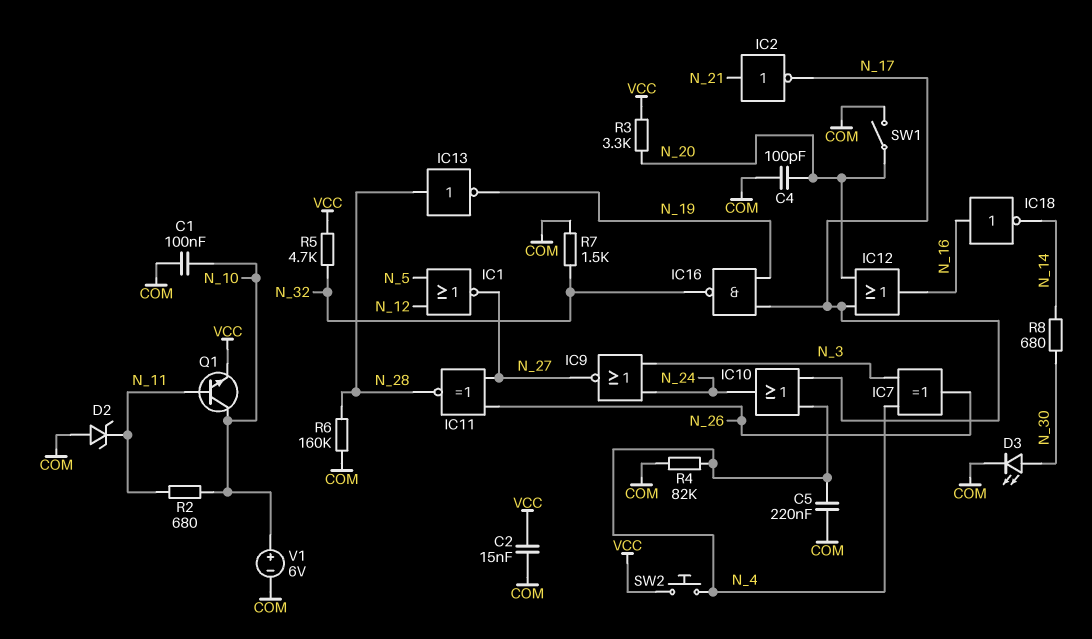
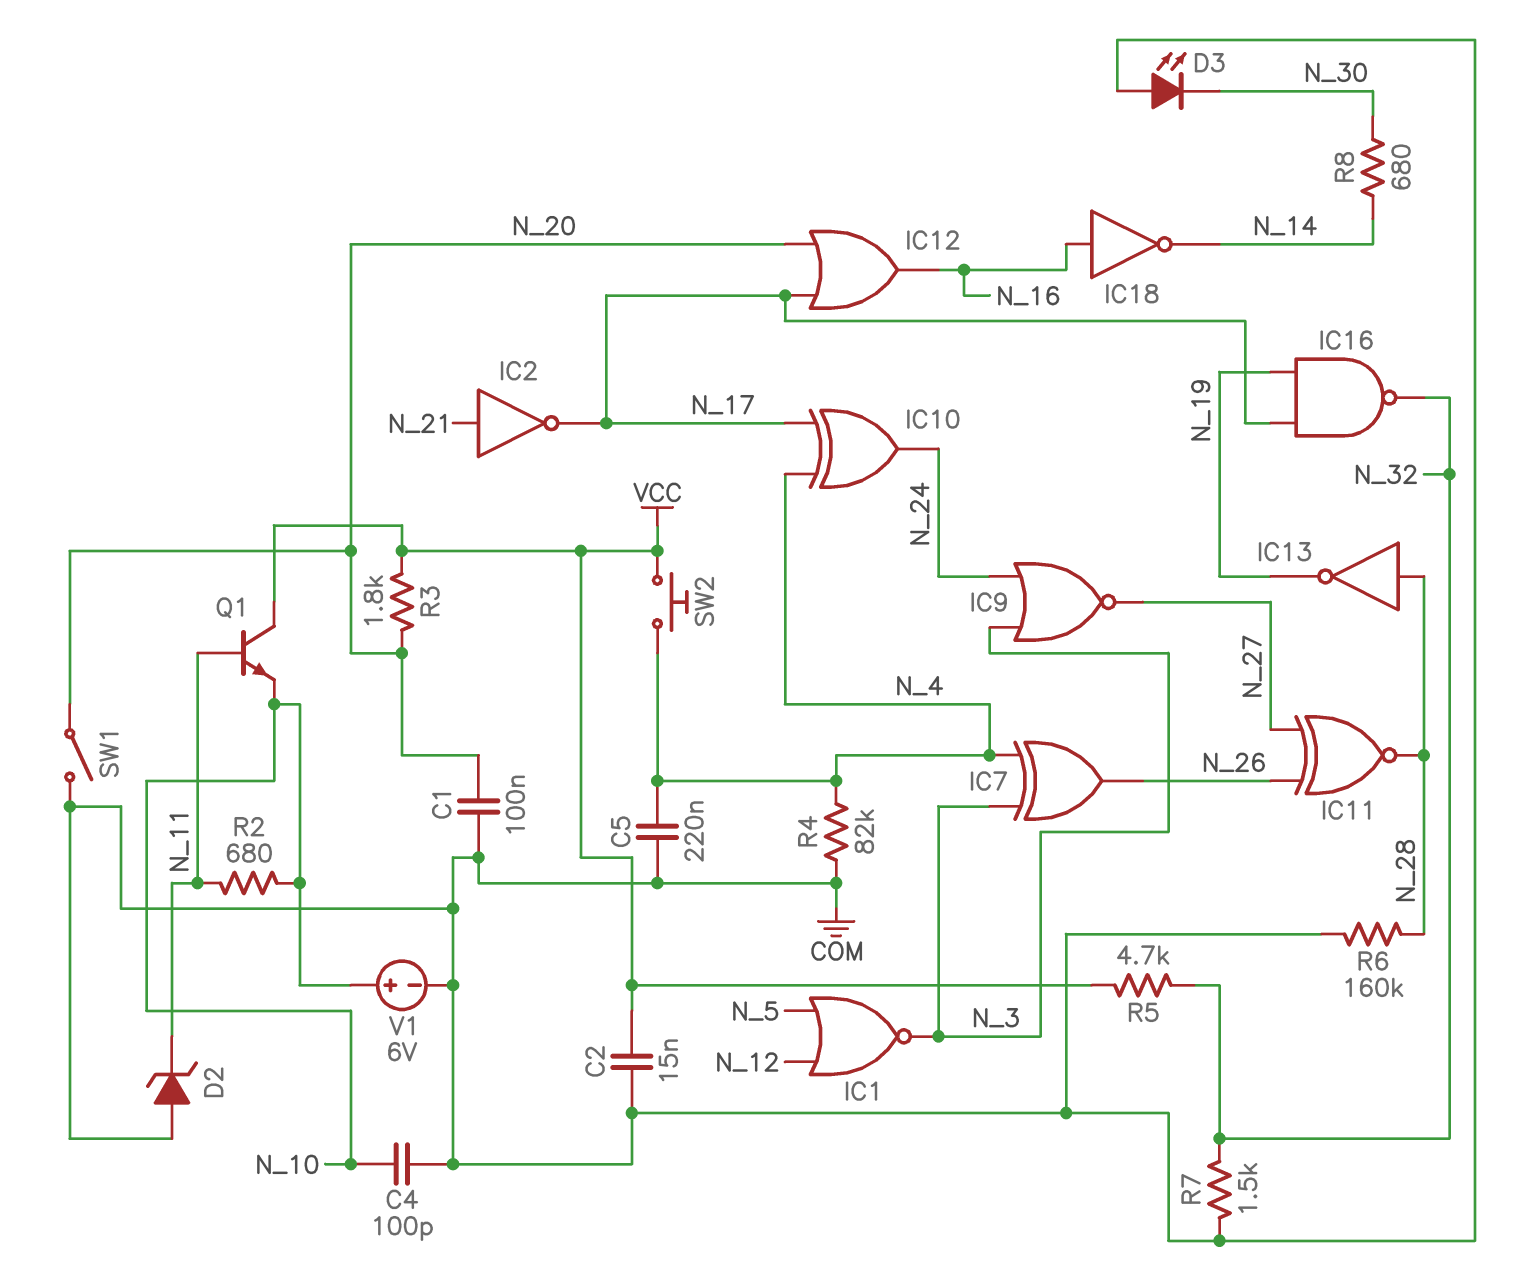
C1: 100nF (COM, N_10) -> 100nF (COM, N_20)
C4: 100pF (COM, N_20) -> 100pF (COM, N_10)
D3: LED (A N_30, K COM) -> LED (A COM, K N_30)
IC1: NOR (in N_5, in N_12, out N_27) -> NOR (in N_5, in N_12, out N_3)
IC10: OR (in N_4, in N_17, out N_24) -> XOR (in N_4, in N_17, out N_24)
Q1: NPN (B N_11, C N_10, E VCC) -> NPN (B N_11, C VCC, E N_10)
R3: 3.3k (N_20, VCC) -> 1.8k (N_20, VCC)

